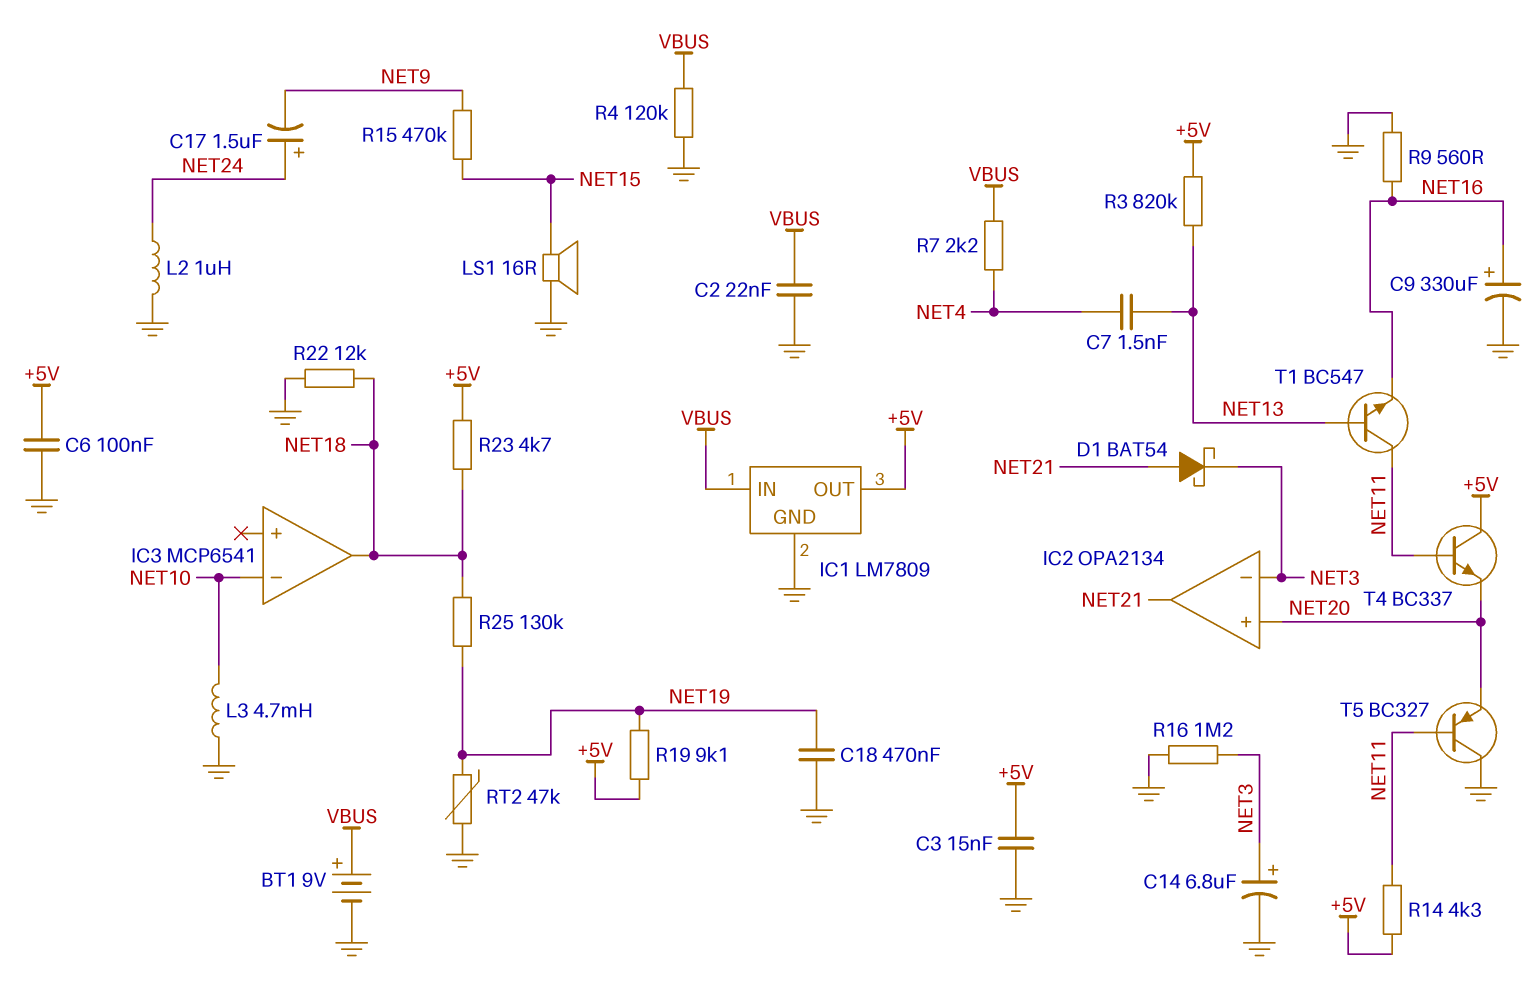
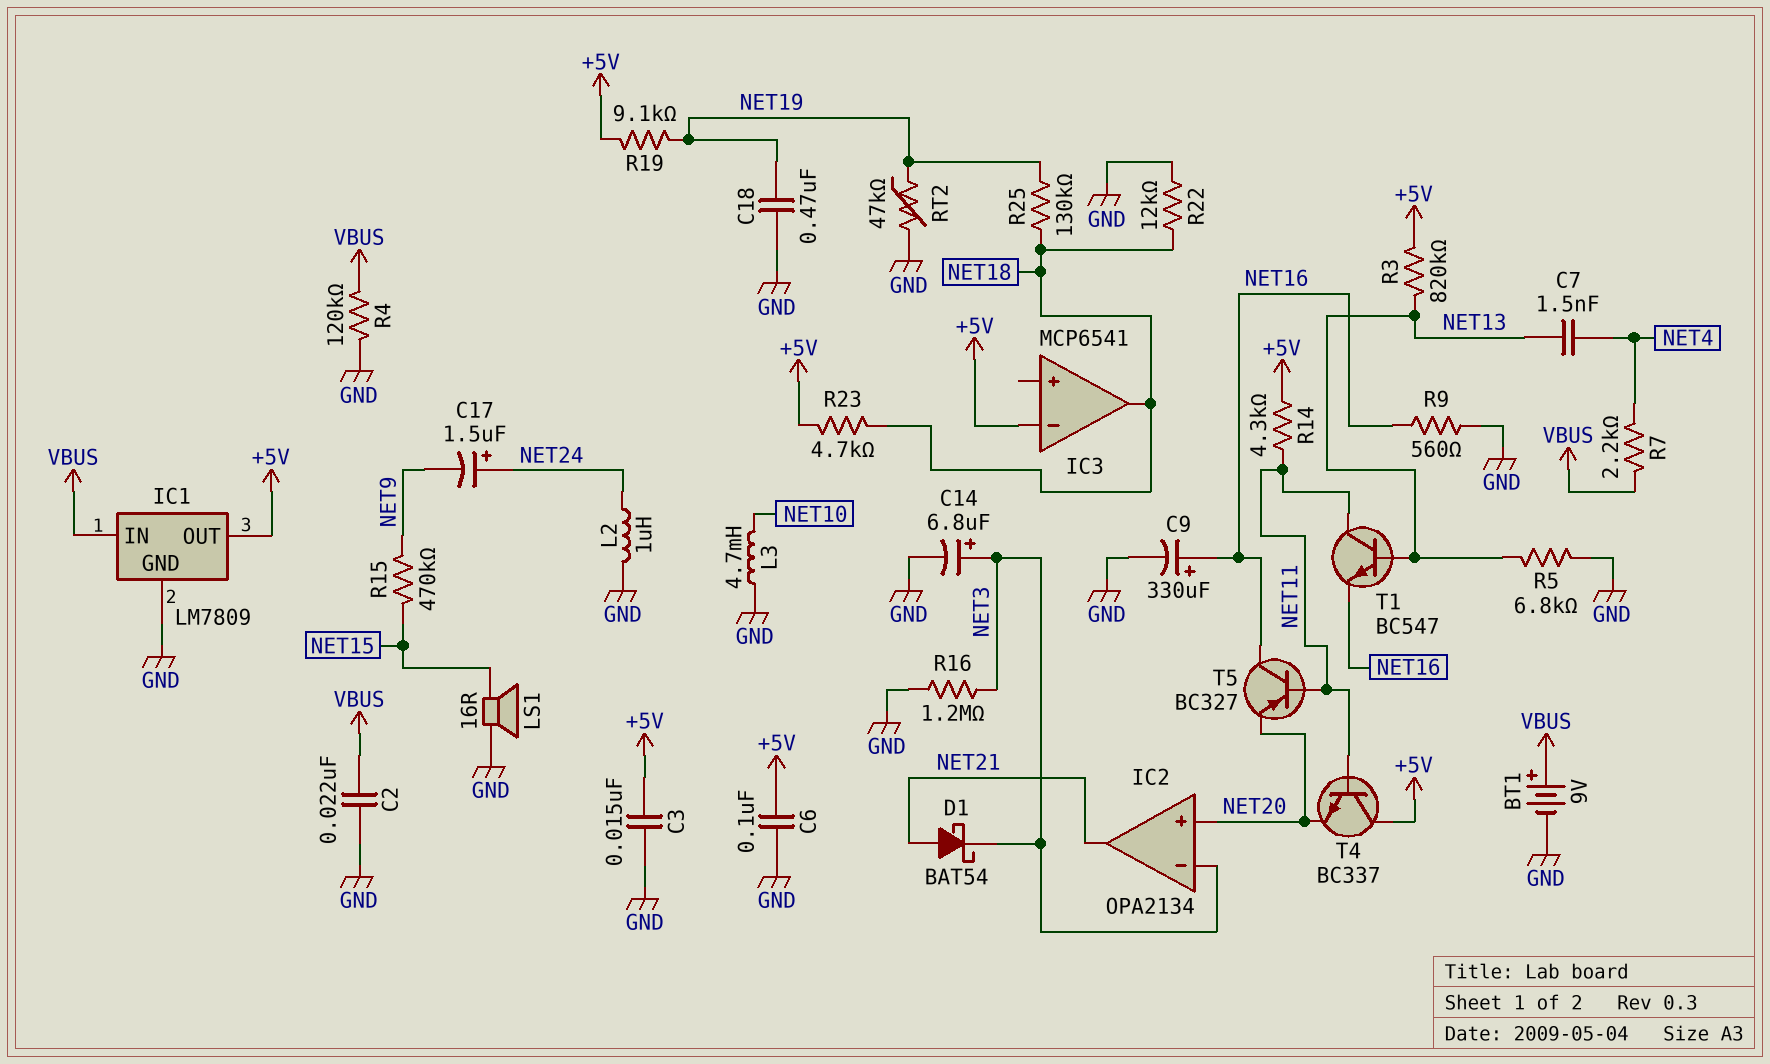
IC3 pin in-: NET10 -> +5V
R5: none -> 6.8k (GND, NET13)
T5: PNP BC327 (B NET11, C GND, E NET20) -> PNP BC327 (B NET11, C NET16, E NET20)

